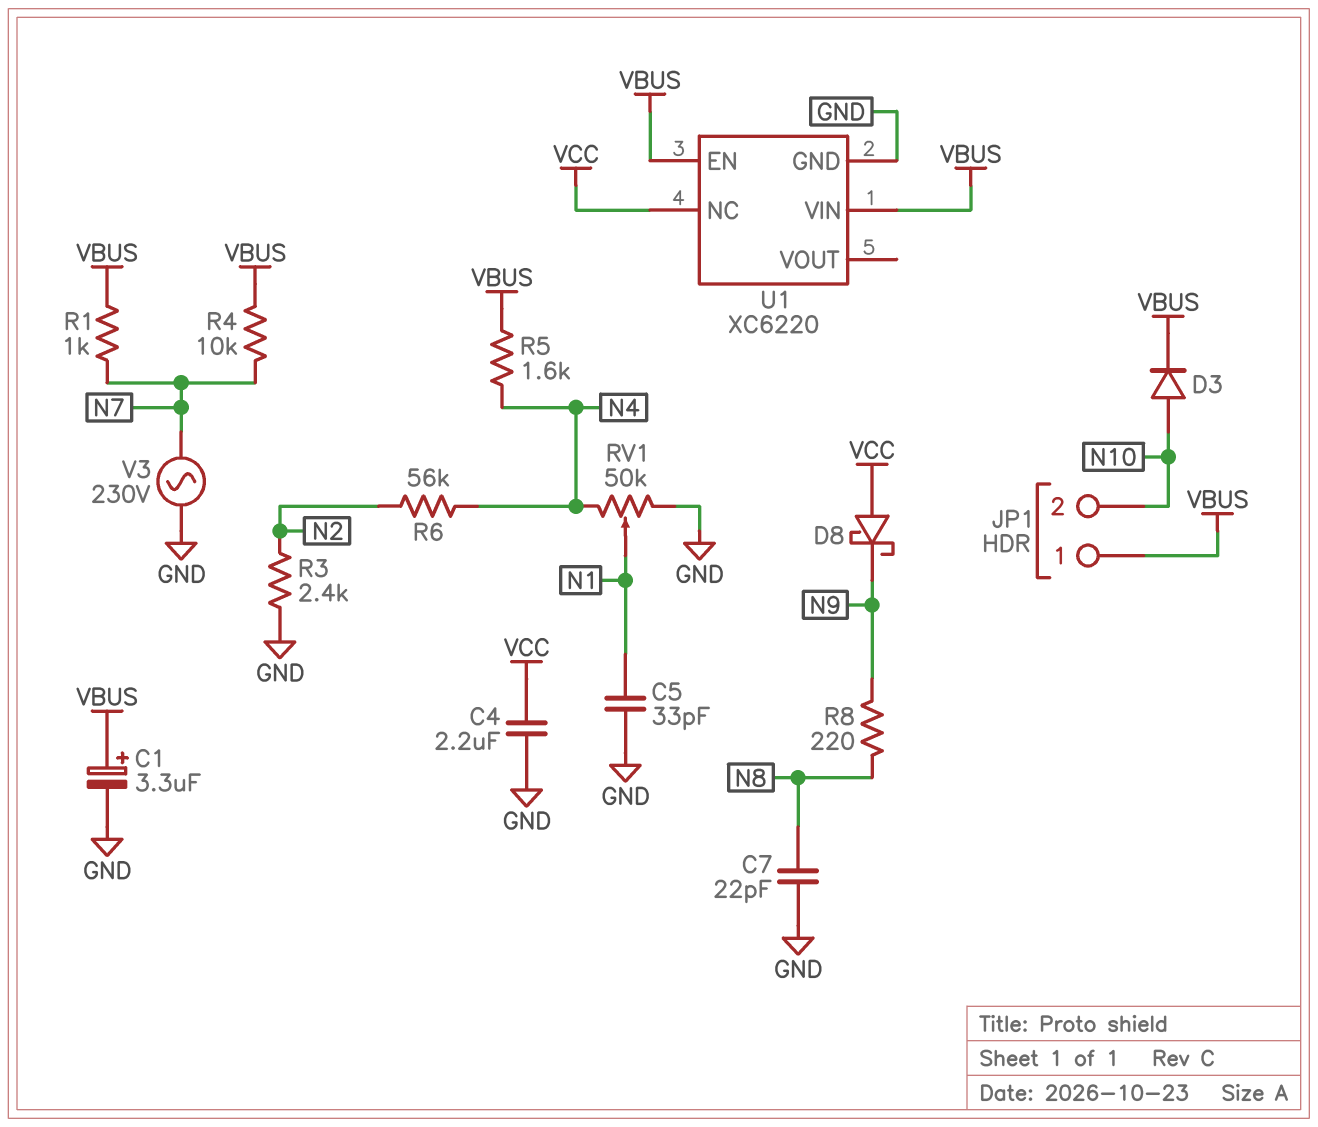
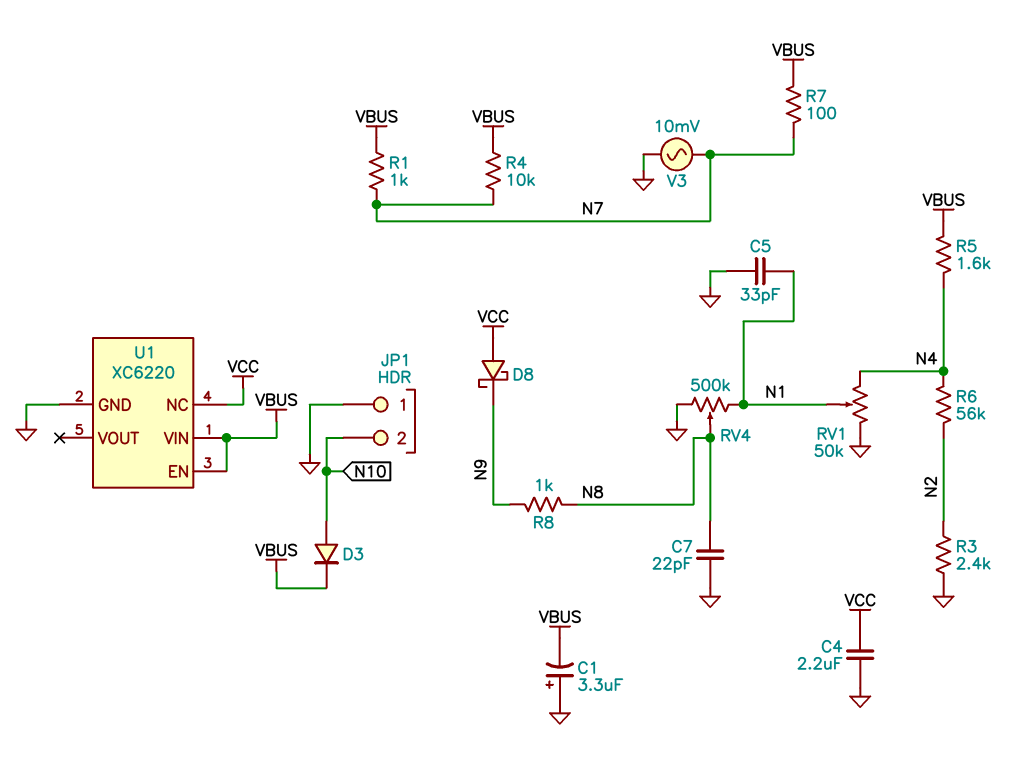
C1: 3.3uF (plus VBUS, minus GND) -> 3.3uF (plus GND, minus VBUS)
JP1 pin 1: VBUS -> GND
R7: none -> 100 (N7, VBUS)
R8: 220 (N8, N9) -> 1k (N8, N9)
RV4: none -> 500k (GND, N1, wiper N8)
V3: AC 230V (GND, N7) -> AC 10mV (GND, N7)

